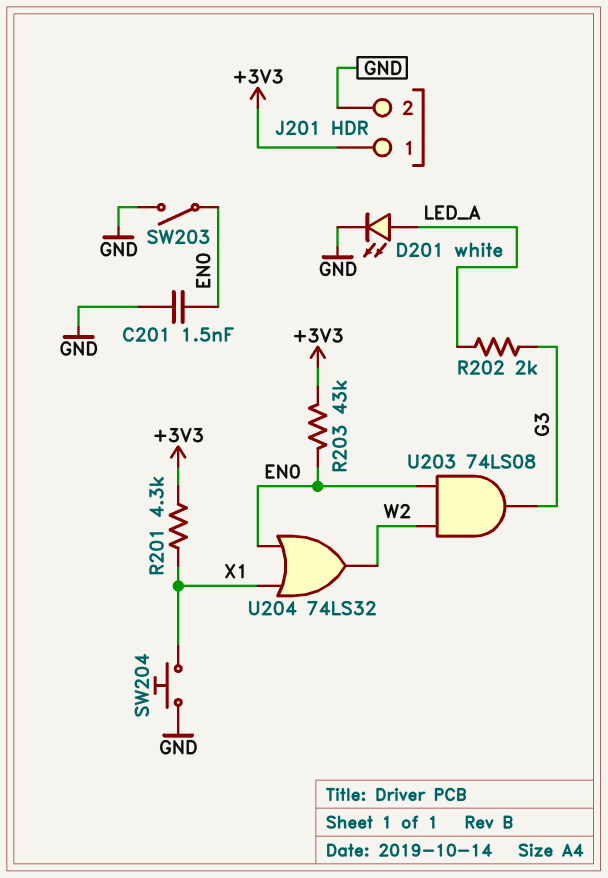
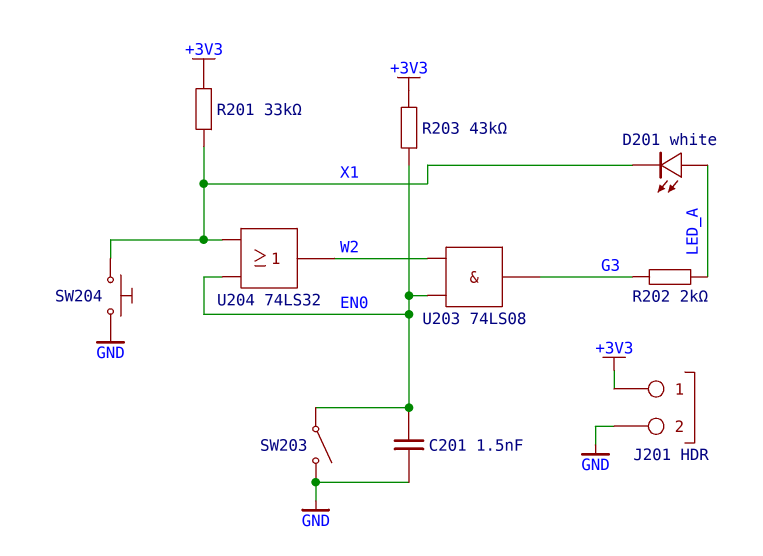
D201: LED white (A LED_A, K GND) -> LED white (A LED_A, K X1)
R201: 4.3k (+3V3, X1) -> 33k (+3V3, X1)

